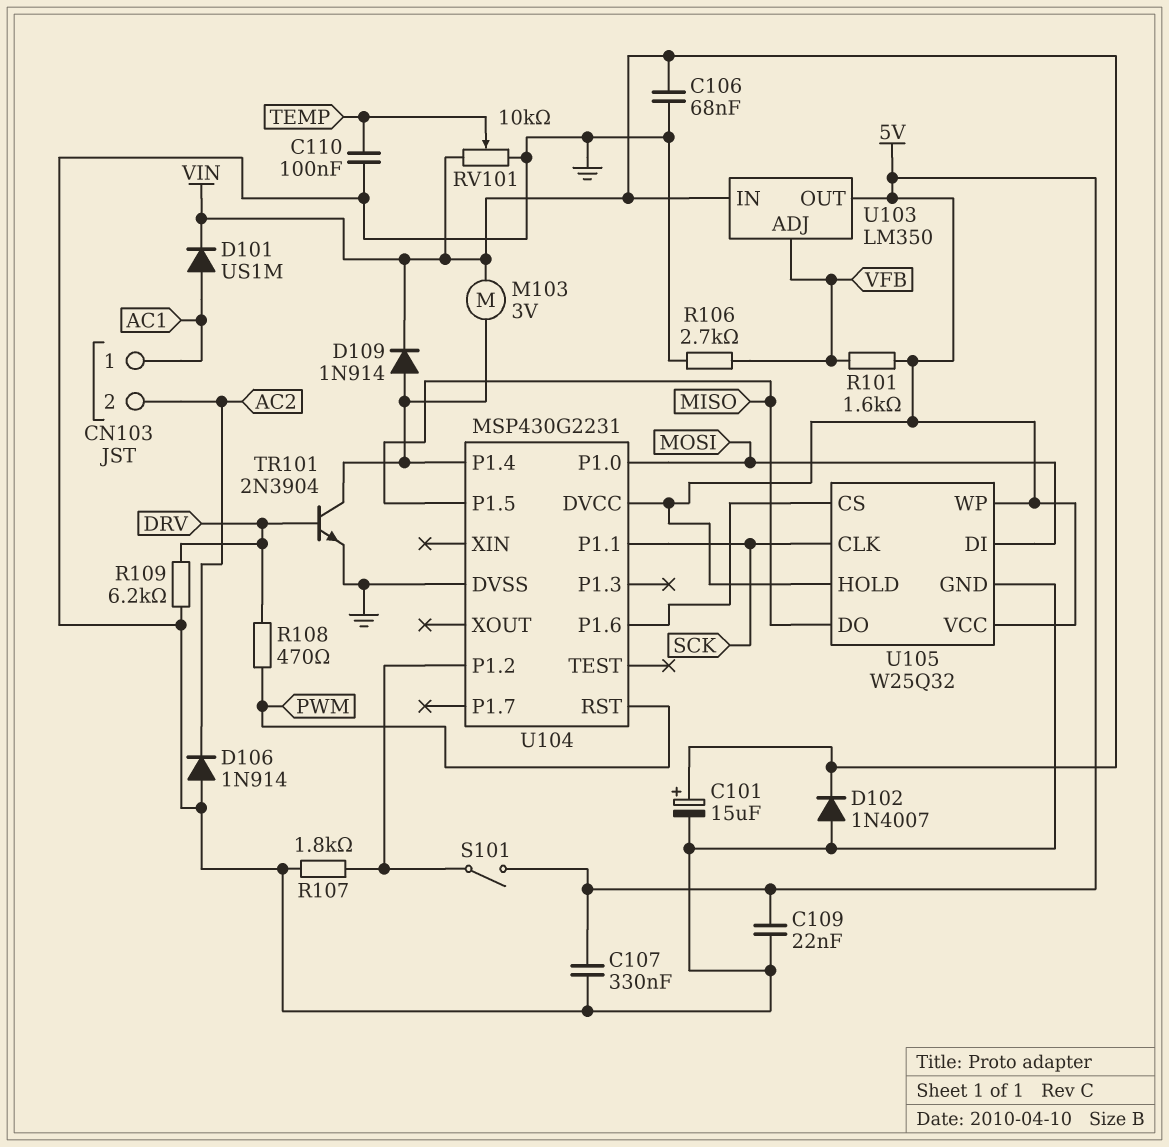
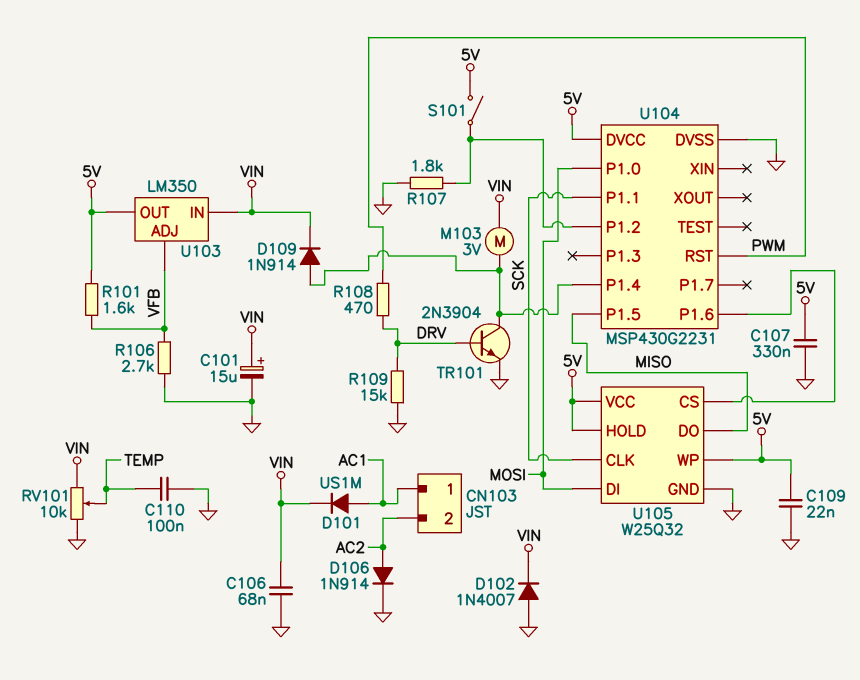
D106: diode 1N914 (A GND, K AC2) -> diode 1N914 (A AC2, K GND)
R109: 6.2k (DRV, GND) -> 15k (DRV, GND)

